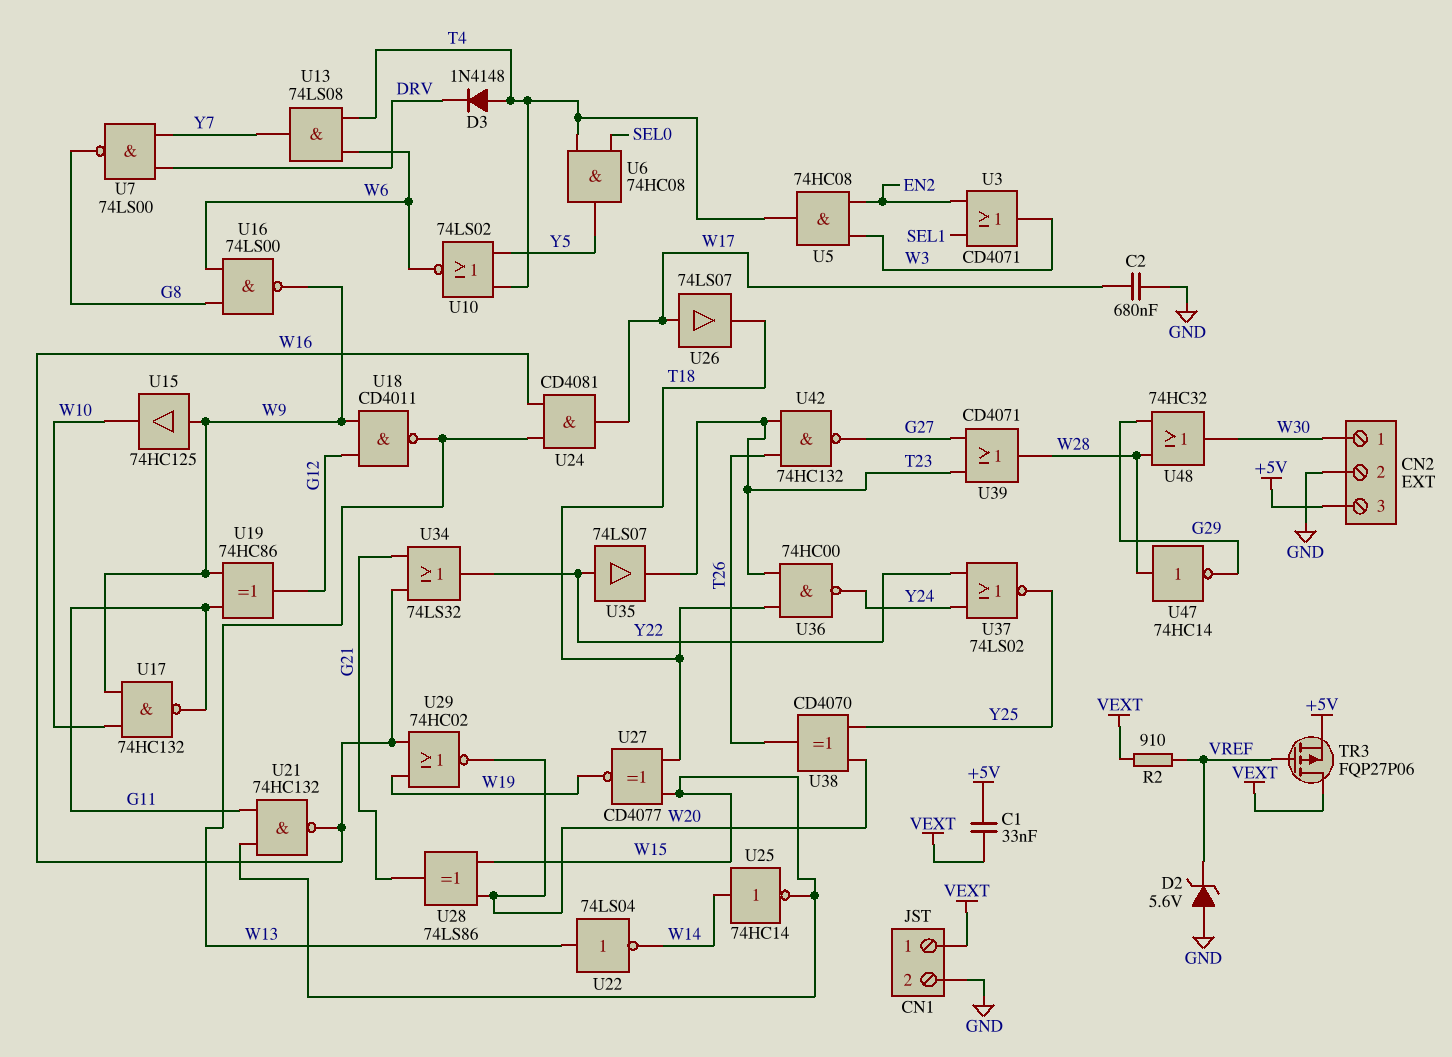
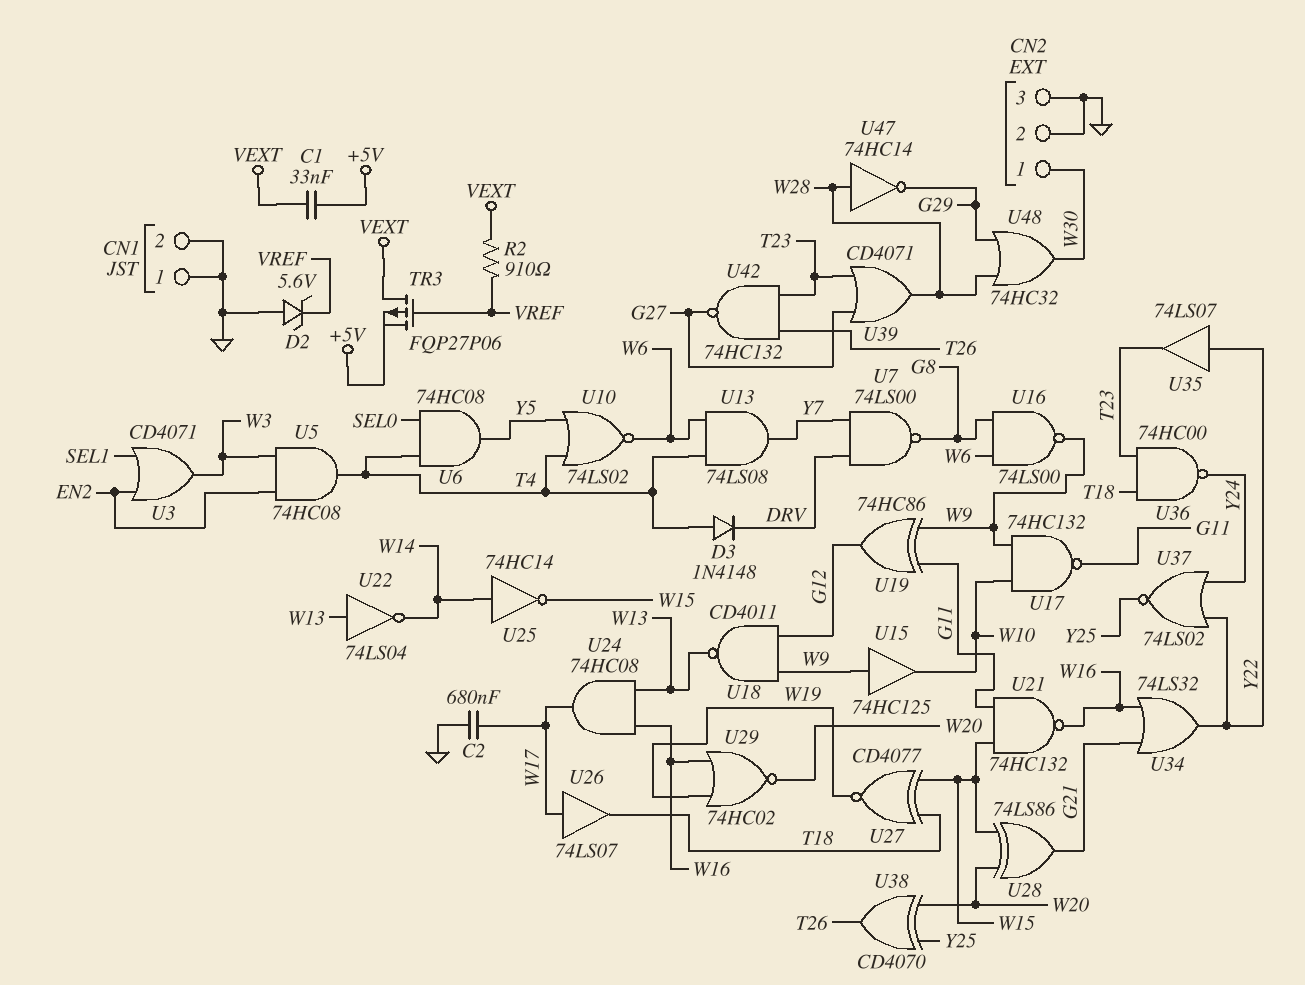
CN1 pin 1: VEXT -> GND
CN2 pin 3: +5V -> GND
U24: AND CD4081 (in W13, in W16, out W17) -> AND 74HC08 (in W13, in W16, out W17)

